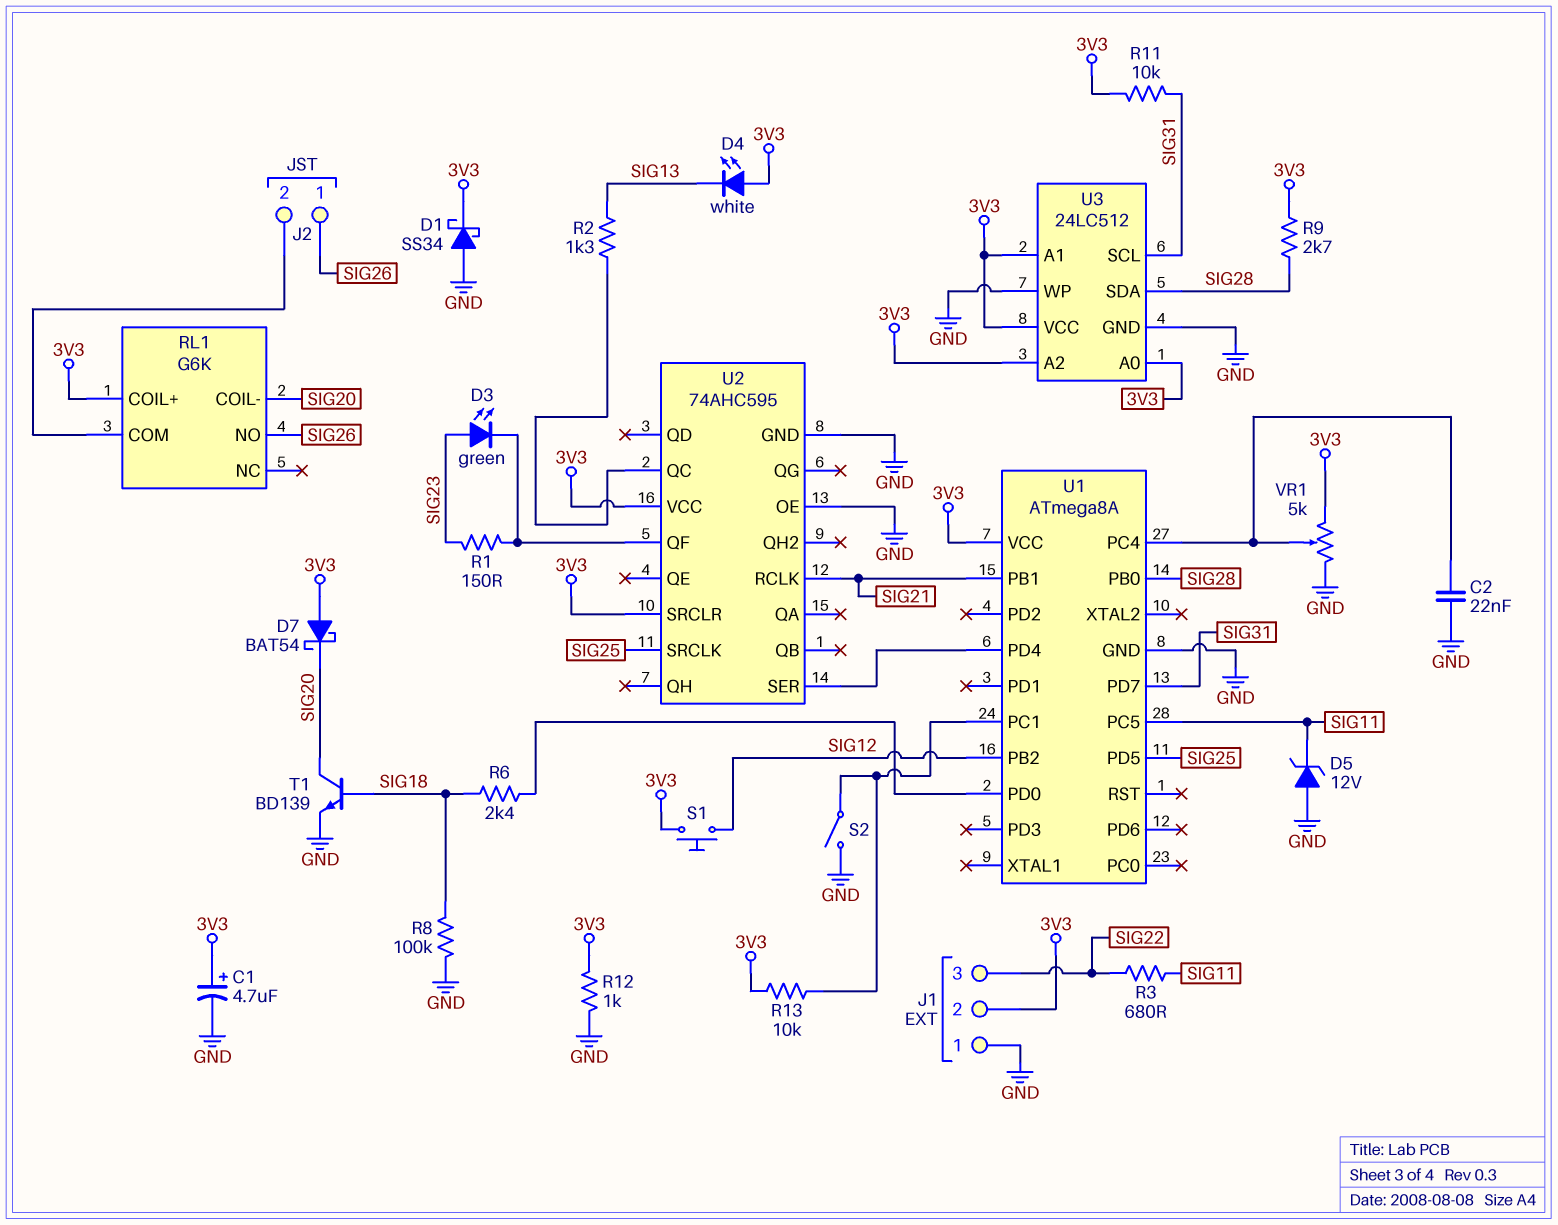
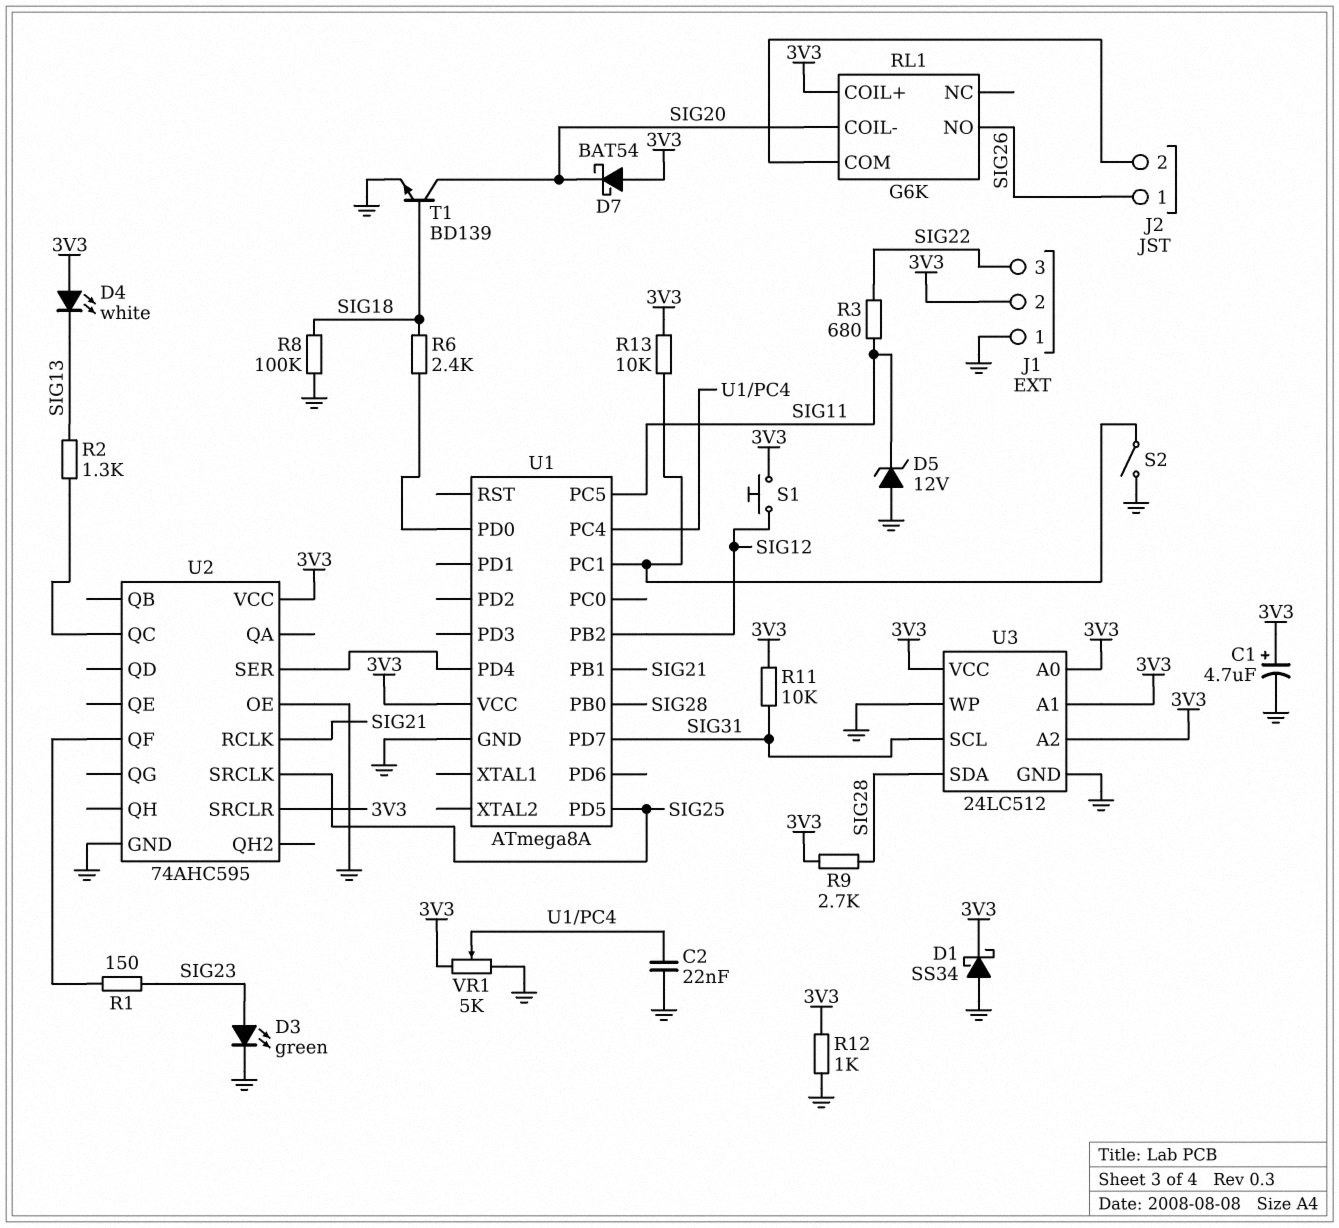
D3: LED green (A SIG23, K U2/QF) -> LED green (A SIG23, K GND)

